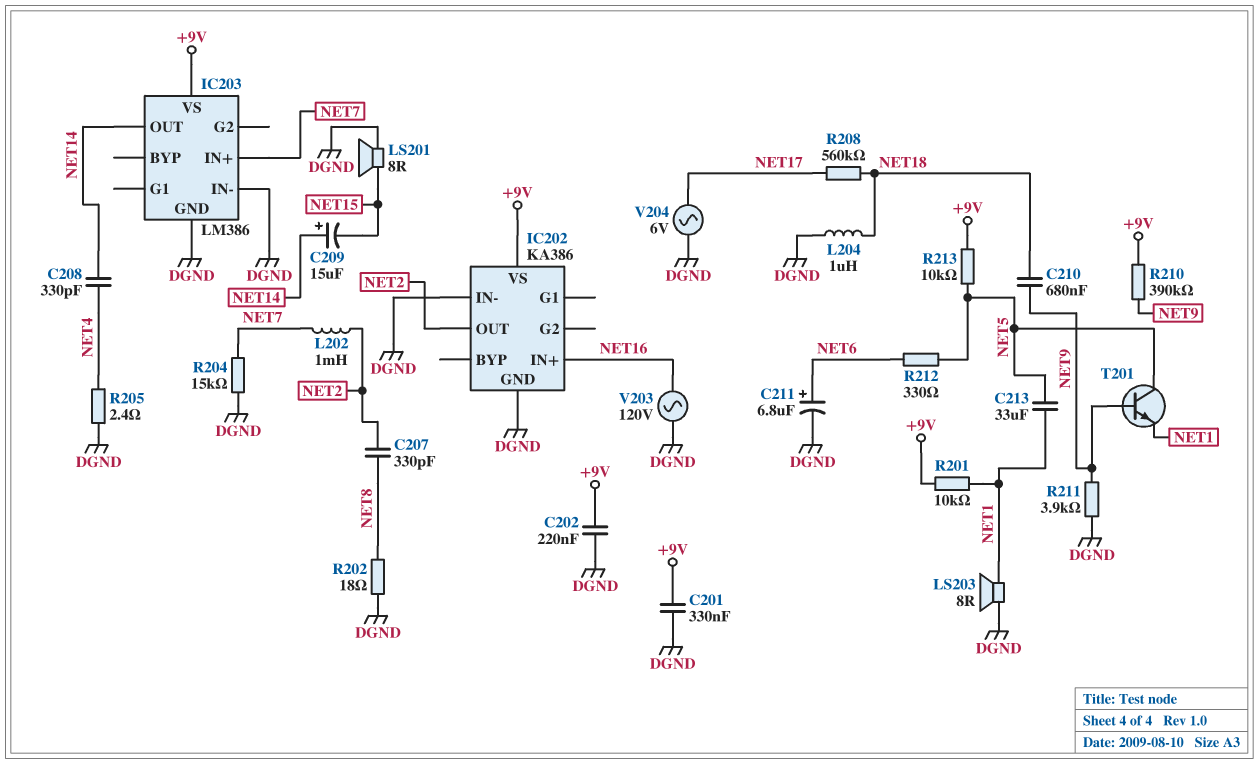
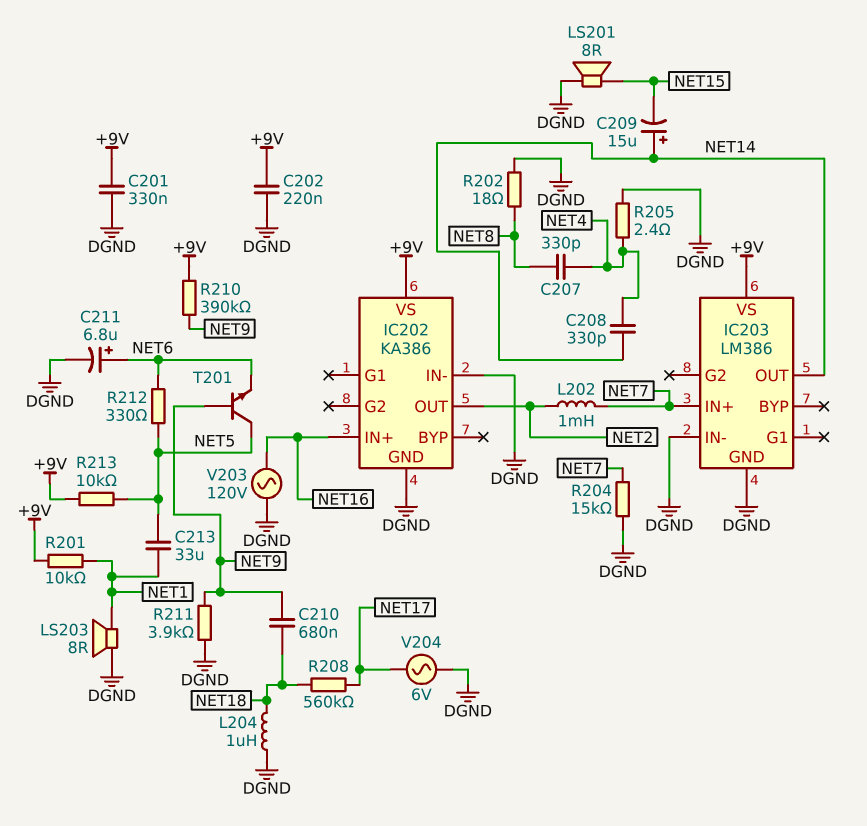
C207: 330pF (NET2, NET8) -> 330pF (NET4, NET8)
T201: NPN (B NET9, C NET5, E NET1) -> NPN (B NET9, C NET5, E NET6)

